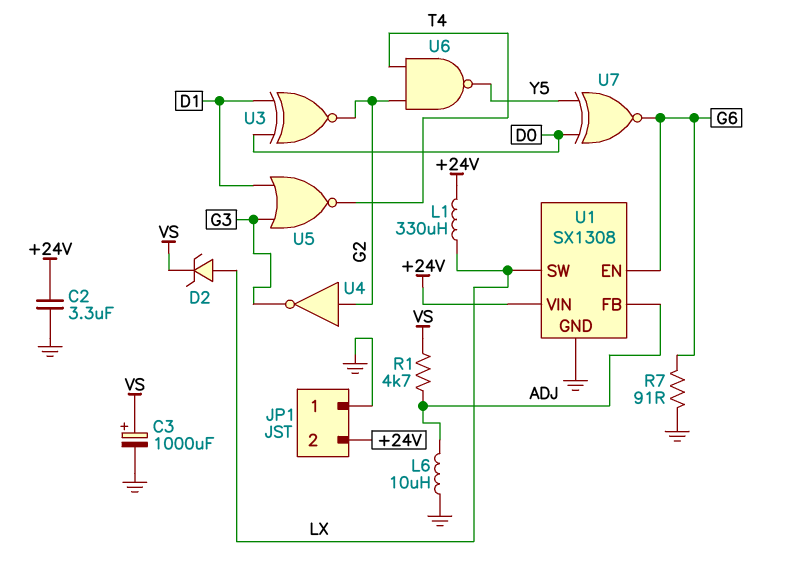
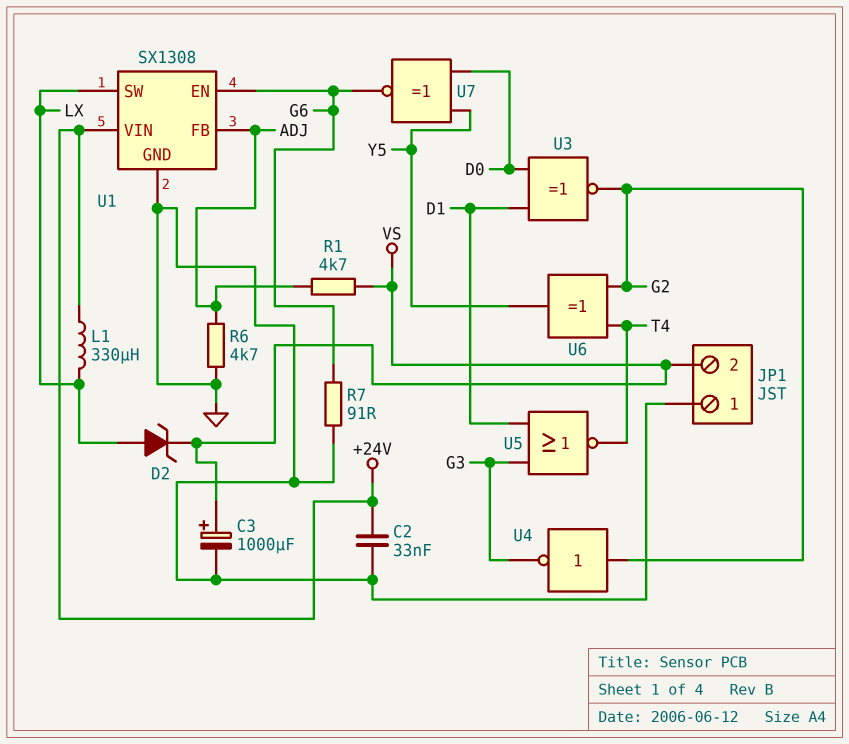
C2: 3.3uF (+24V, GND) -> 33nF (+24V, GND)
JP1 pin 2: +24V -> VS
L6: 10uH (ADJ, GND) -> none
R6: none -> 4.7k (ADJ, GND)
U6: NAND (in G2, in T4, out Y5) -> XOR (in G2, in T4, out Y5)

